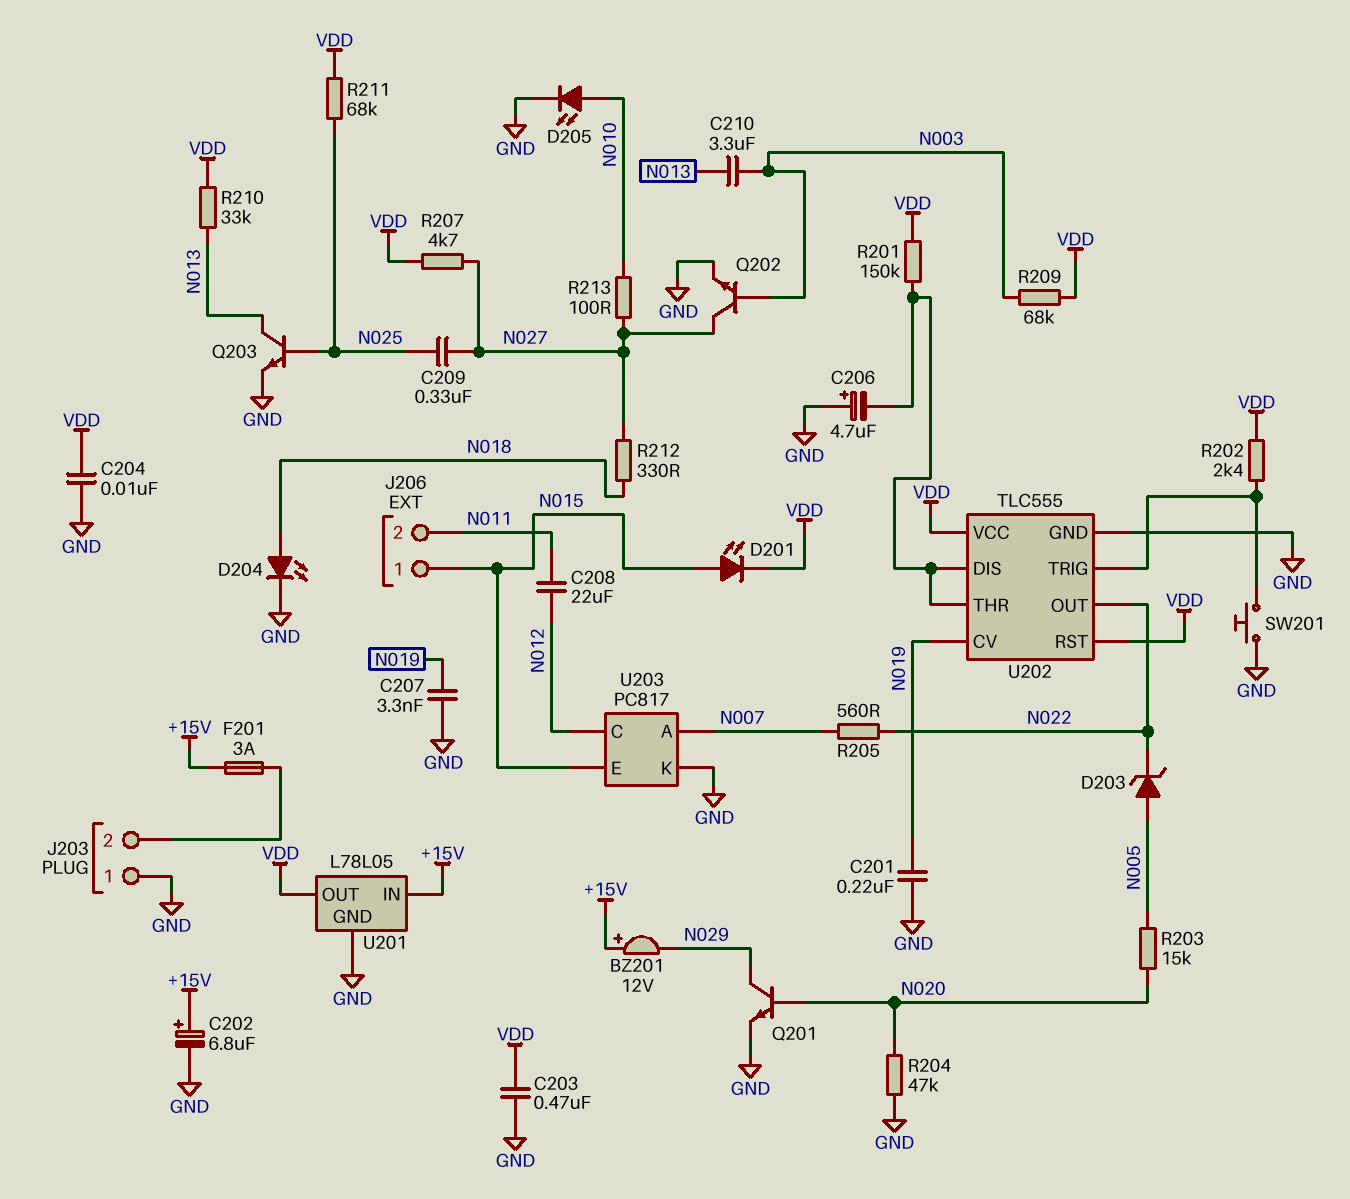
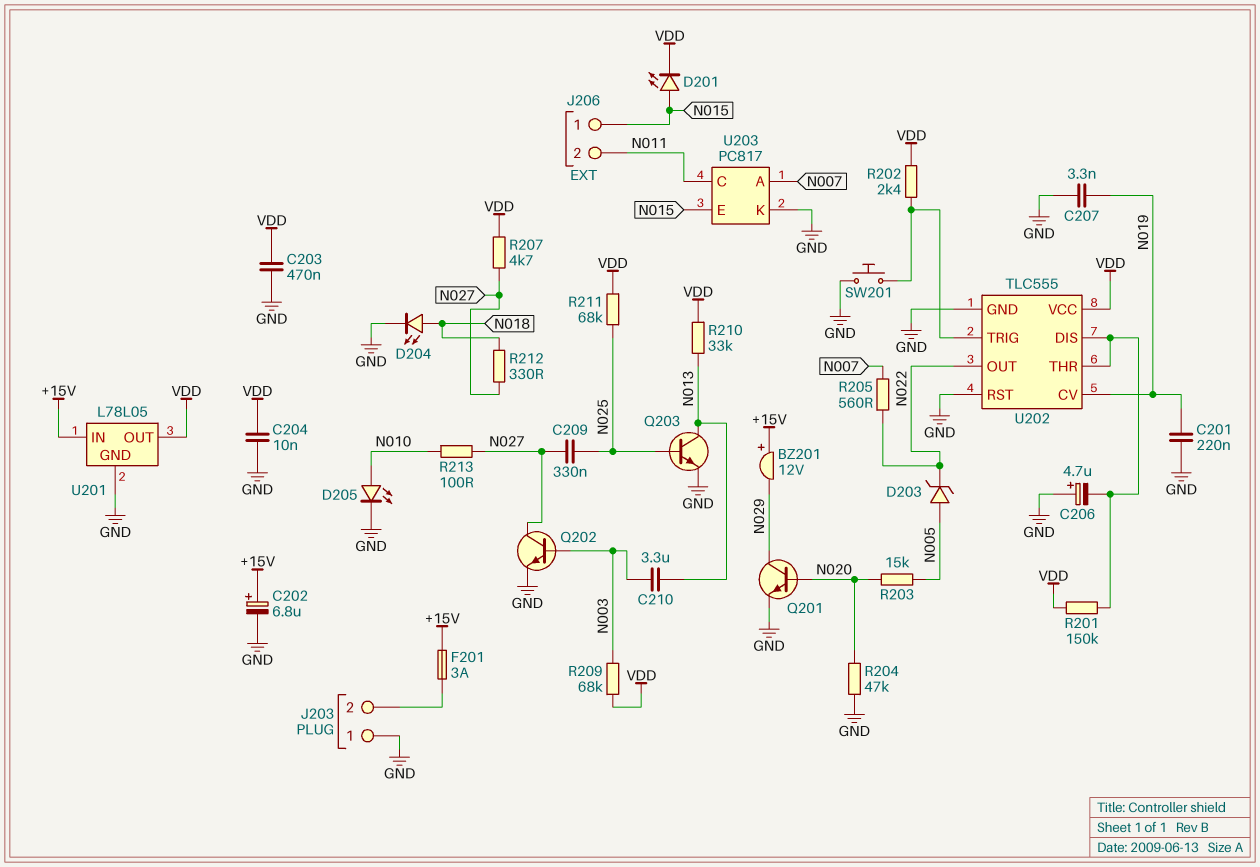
C208: 22uF (N011, N012) -> none
U202 pin RST: VDD -> GND
U203 pin C: N012 -> N011

